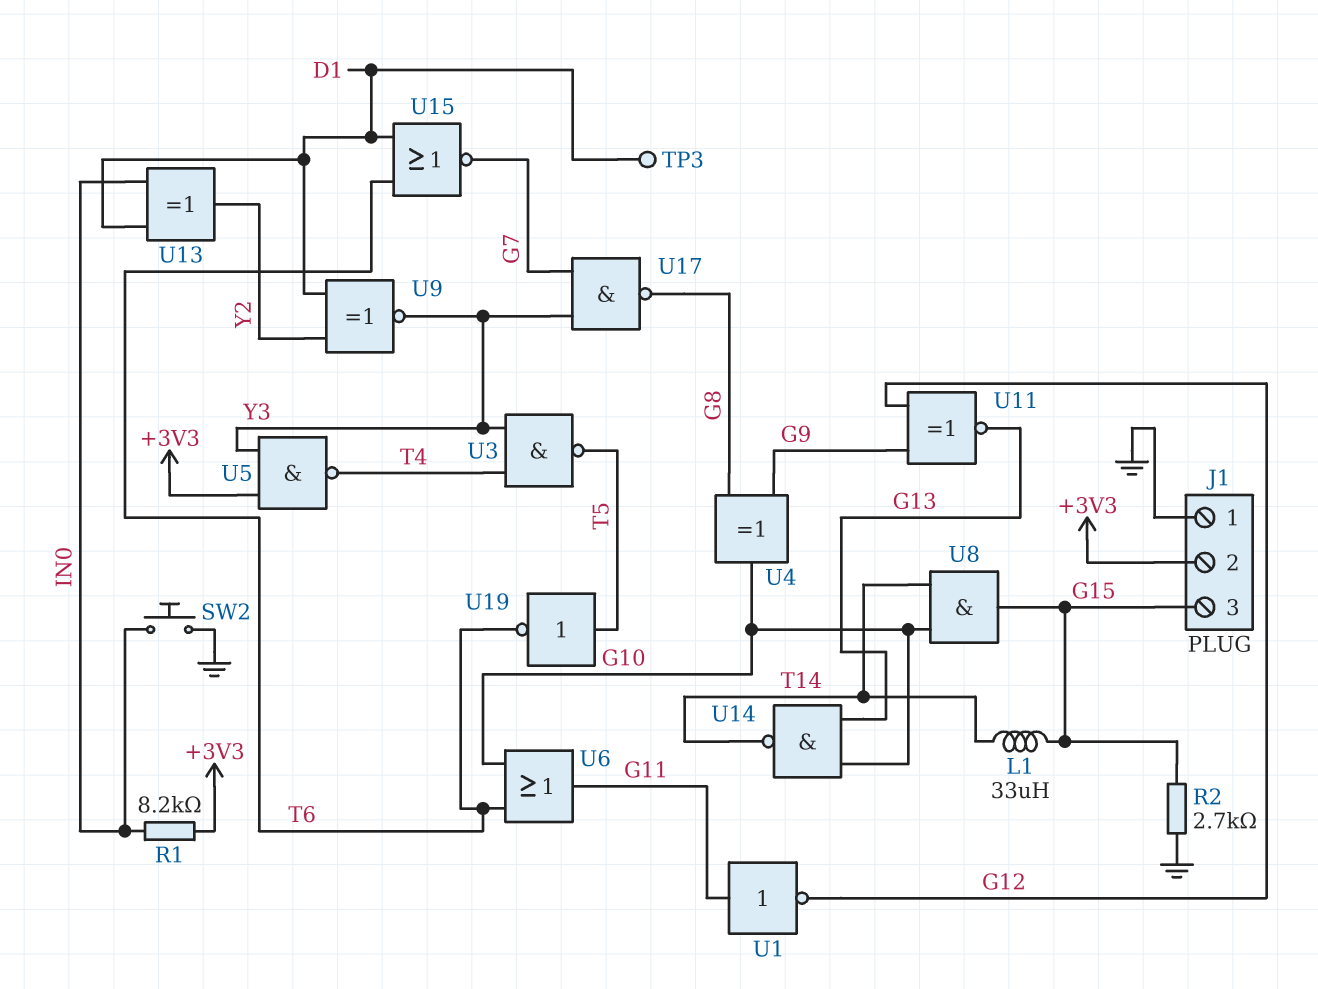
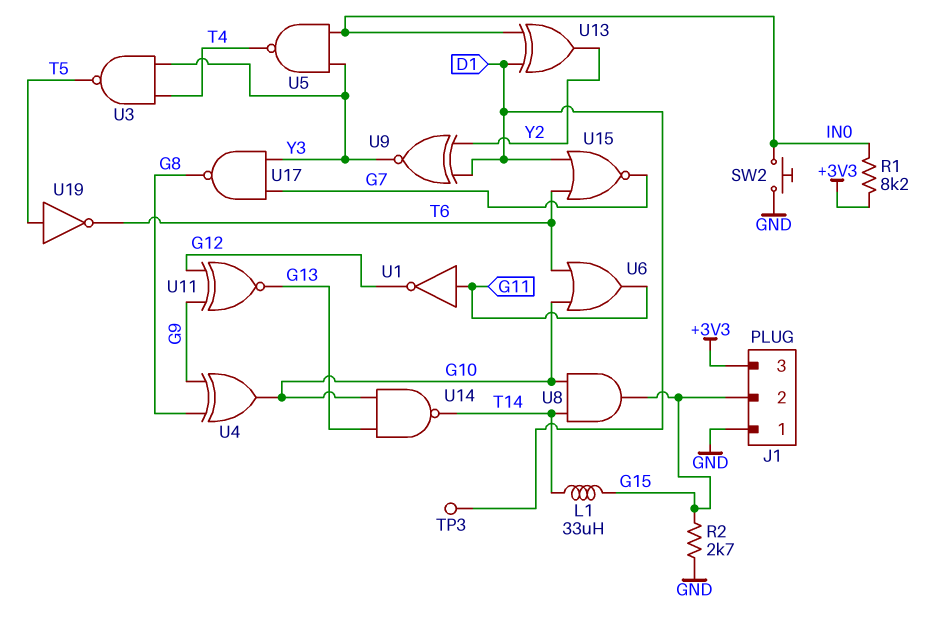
J1 pin 2: +3V3 -> G15
J1 pin 3: G15 -> +3V3
U5: NAND (in +3V3, in Y3, out T4) -> NAND (in IN0, in Y3, out T4)

